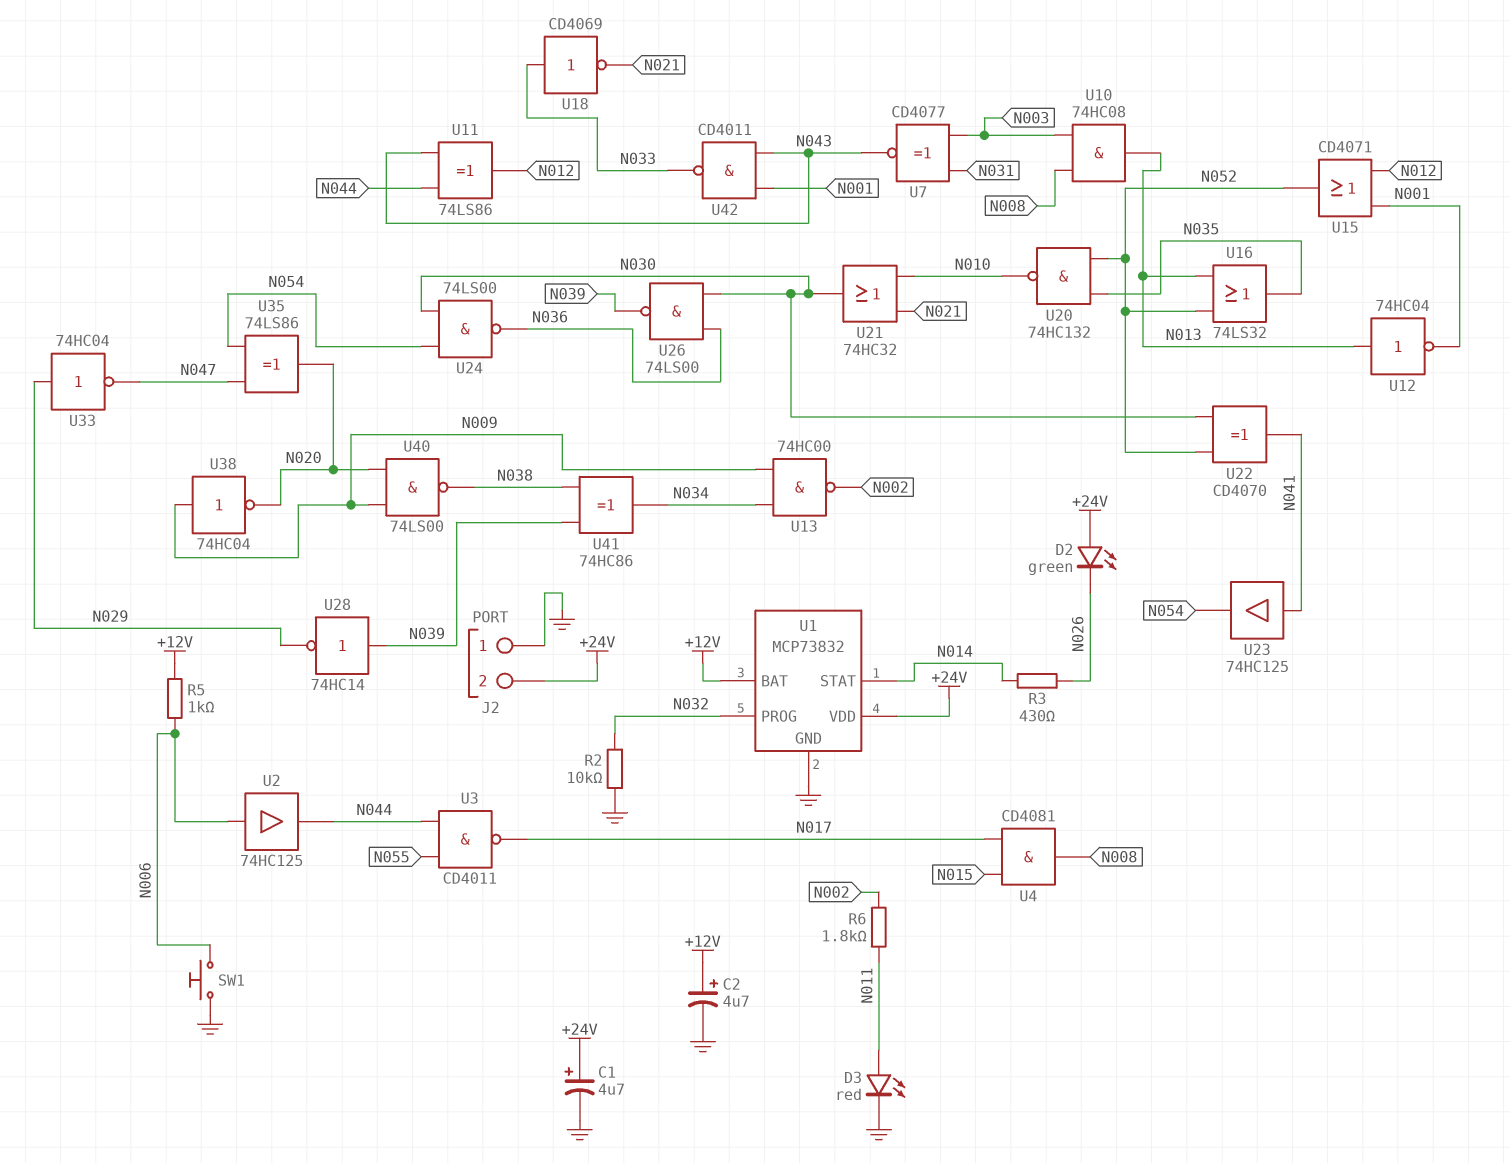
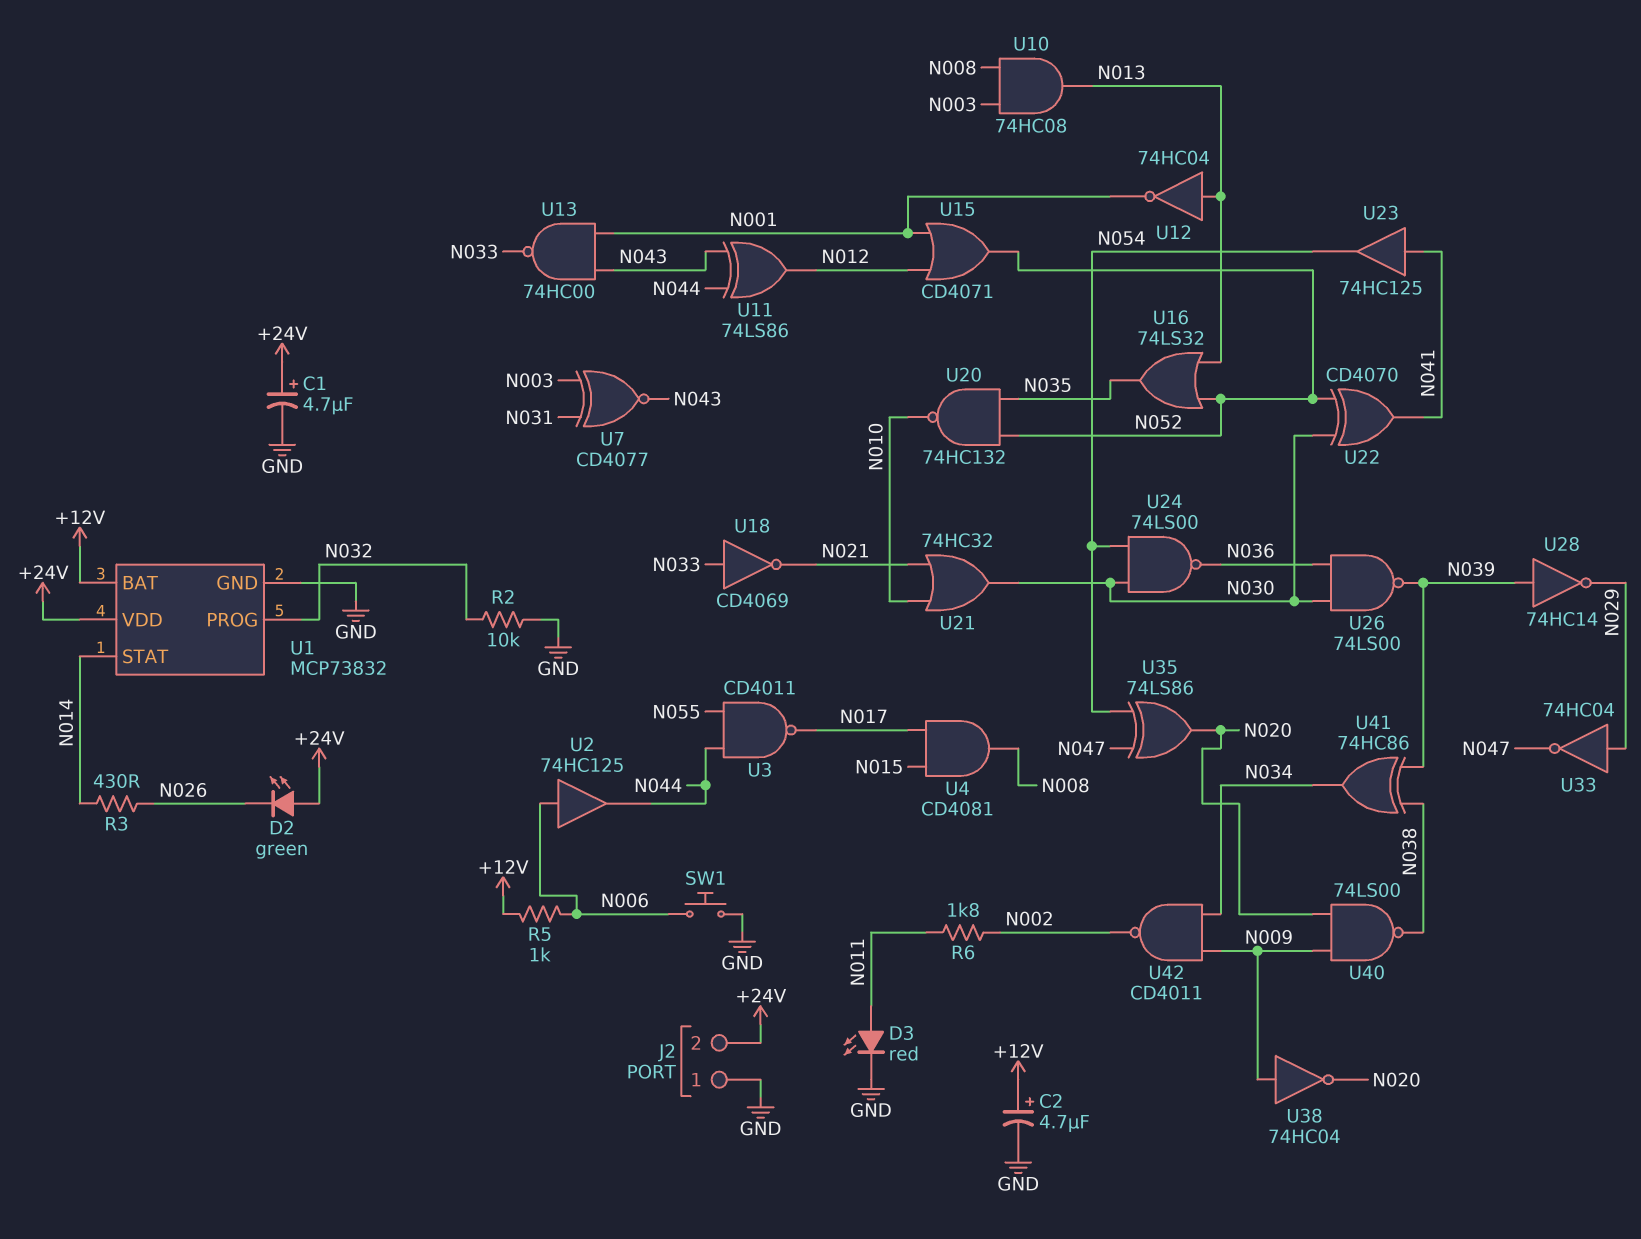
U13: NAND 74HC00 (in N009, in N034, out N002) -> NAND 74HC00 (in N001, in N043, out N033)
U42: NAND CD4011 (in N001, in N043, out N033) -> NAND CD4011 (in N009, in N034, out N002)

